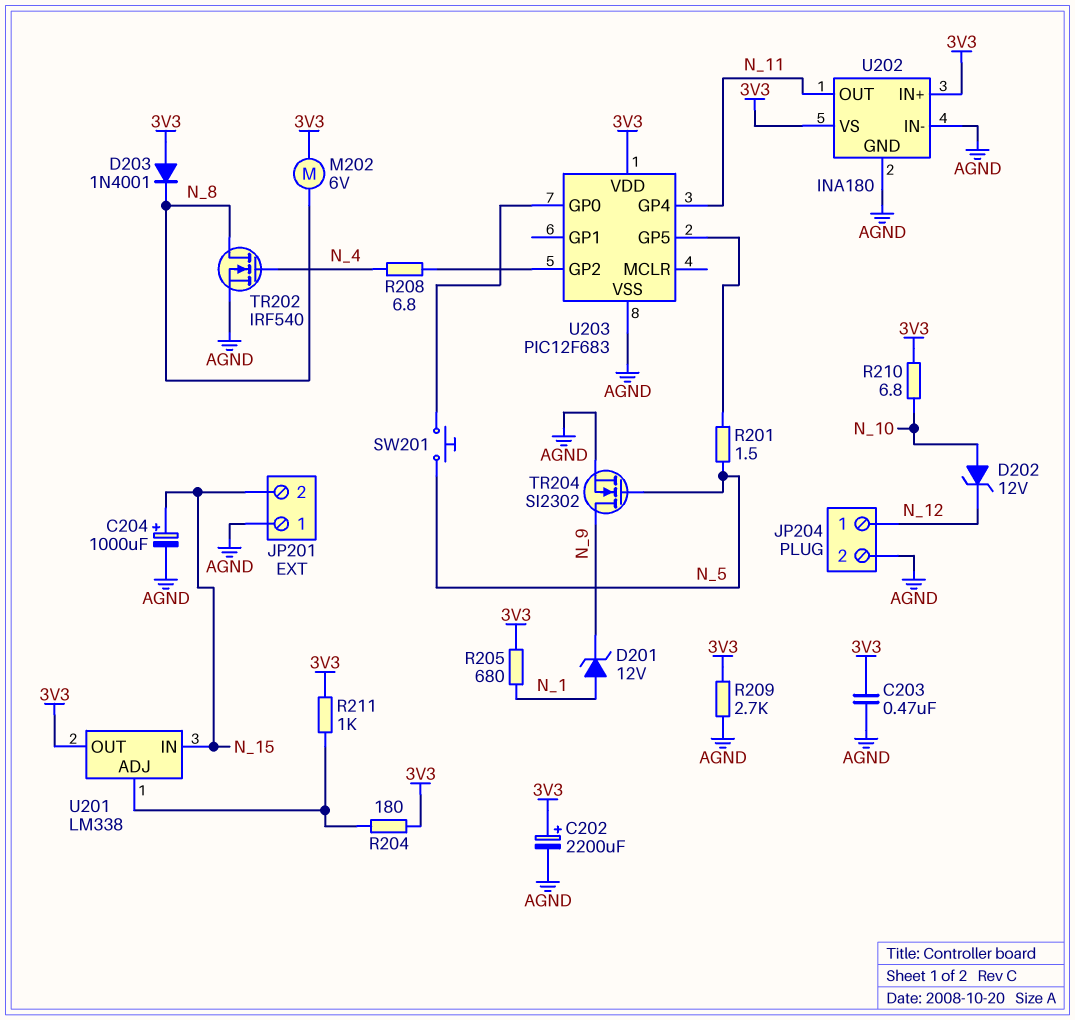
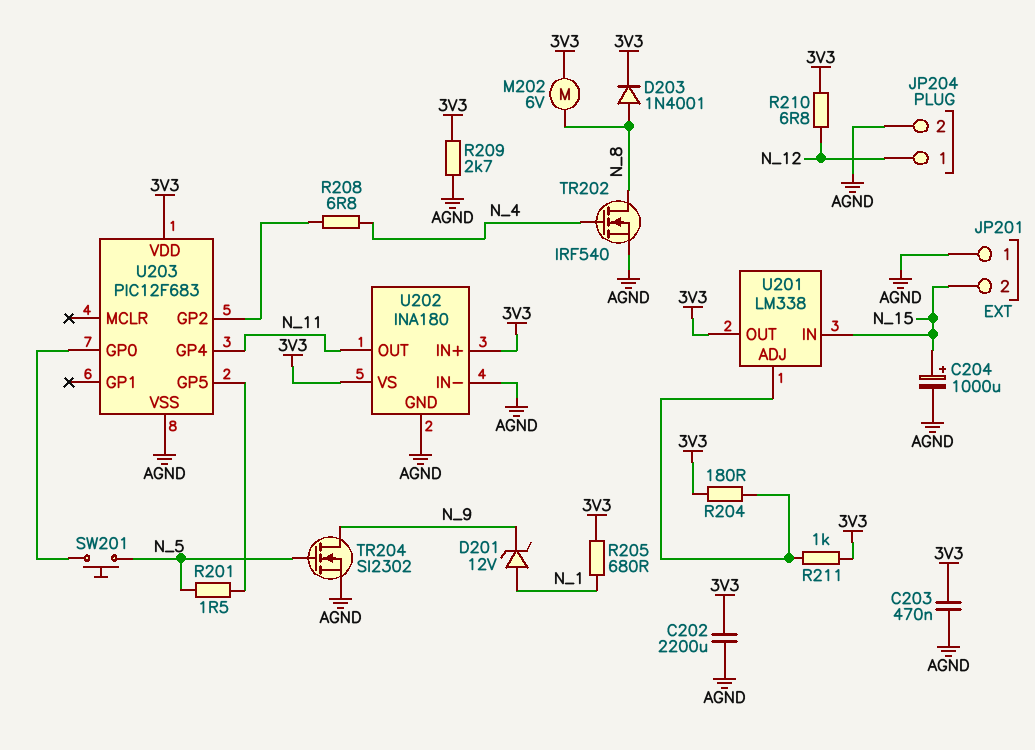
C202: 2200uF (plus 3V3, minus AGND) -> 2200uF (3V3, AGND)
D202: zener 12V (A N_10, K N_12) -> none
D203: diode 1N4001 (A 3V3, K N_8) -> diode 1N4001 (A N_8, K 3V3)
R210: 6.8 (3V3, N_10) -> 6.8 (3V3, N_12)

